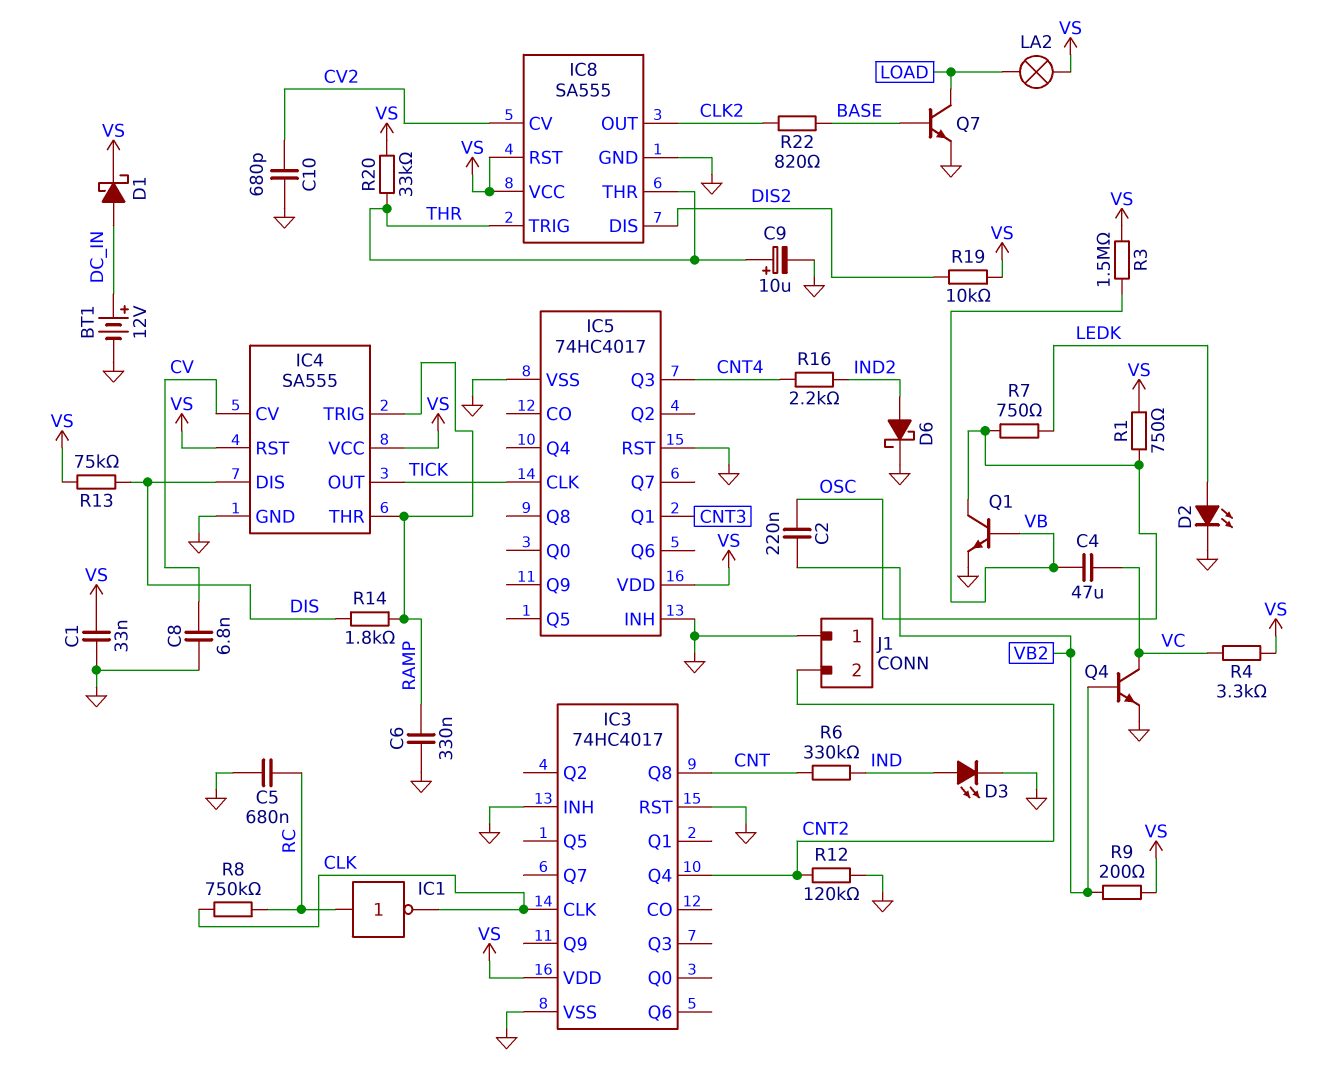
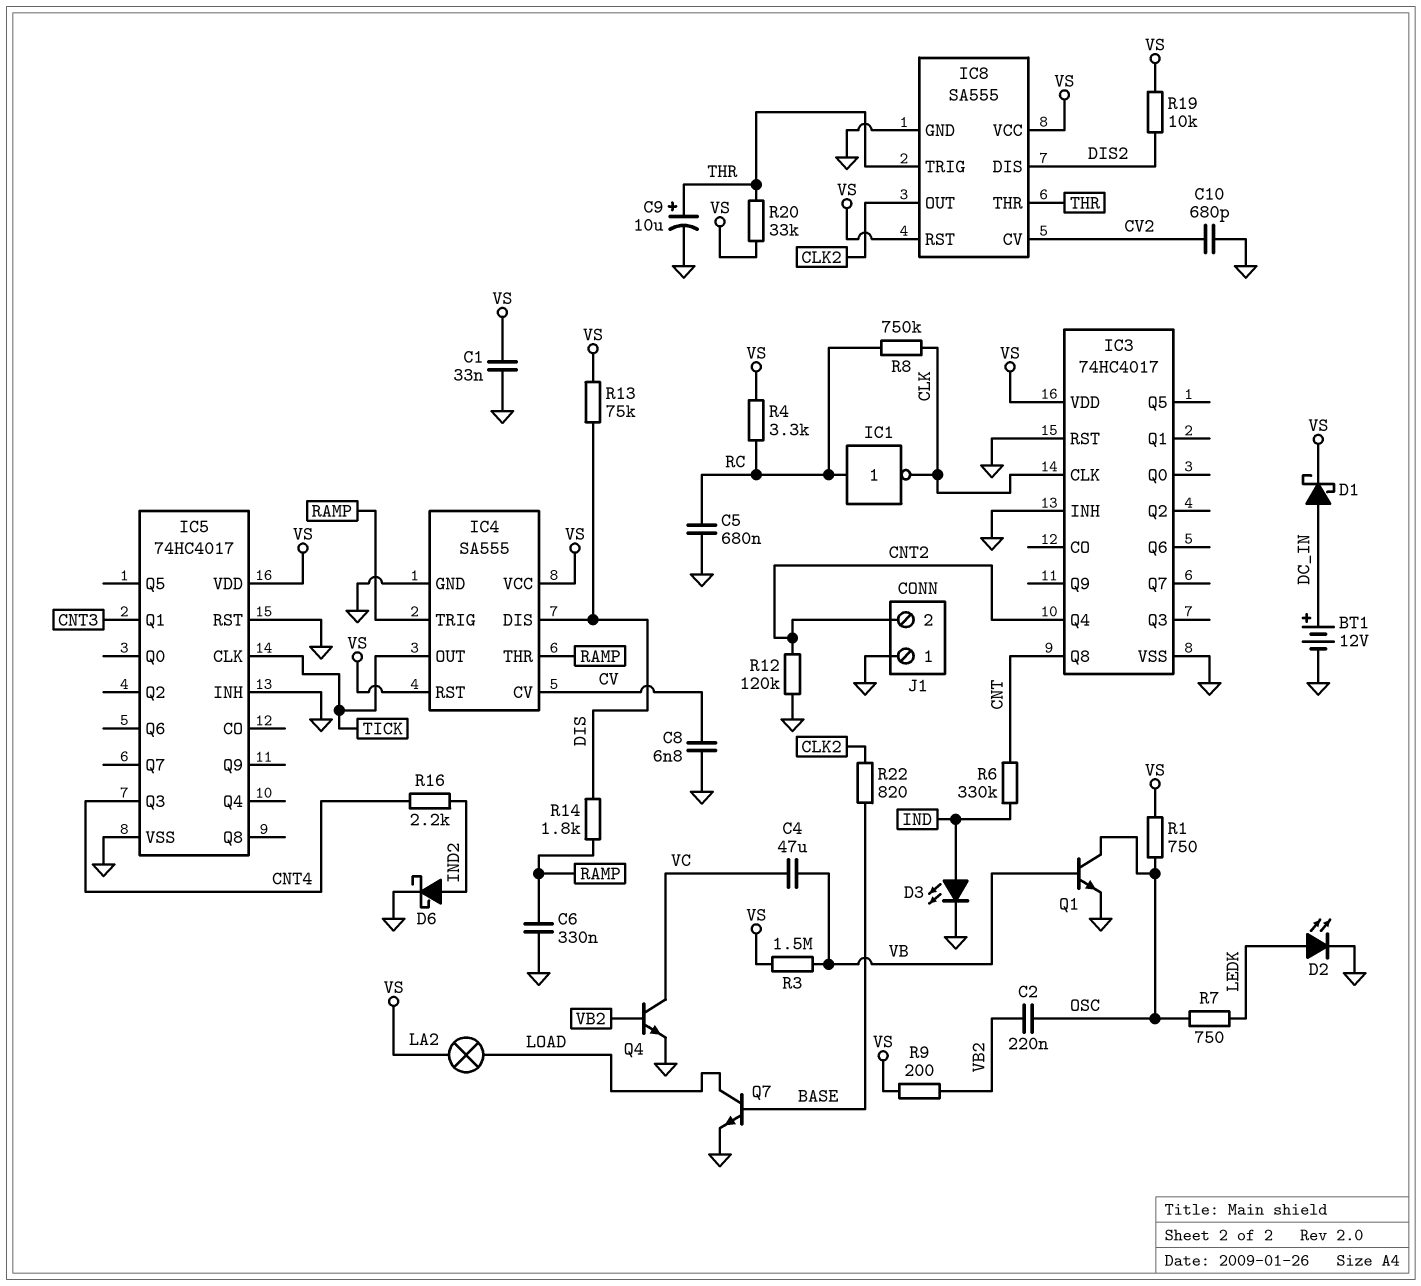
R4: 3.3k (VC, VS) -> 3.3k (RC, VS)

